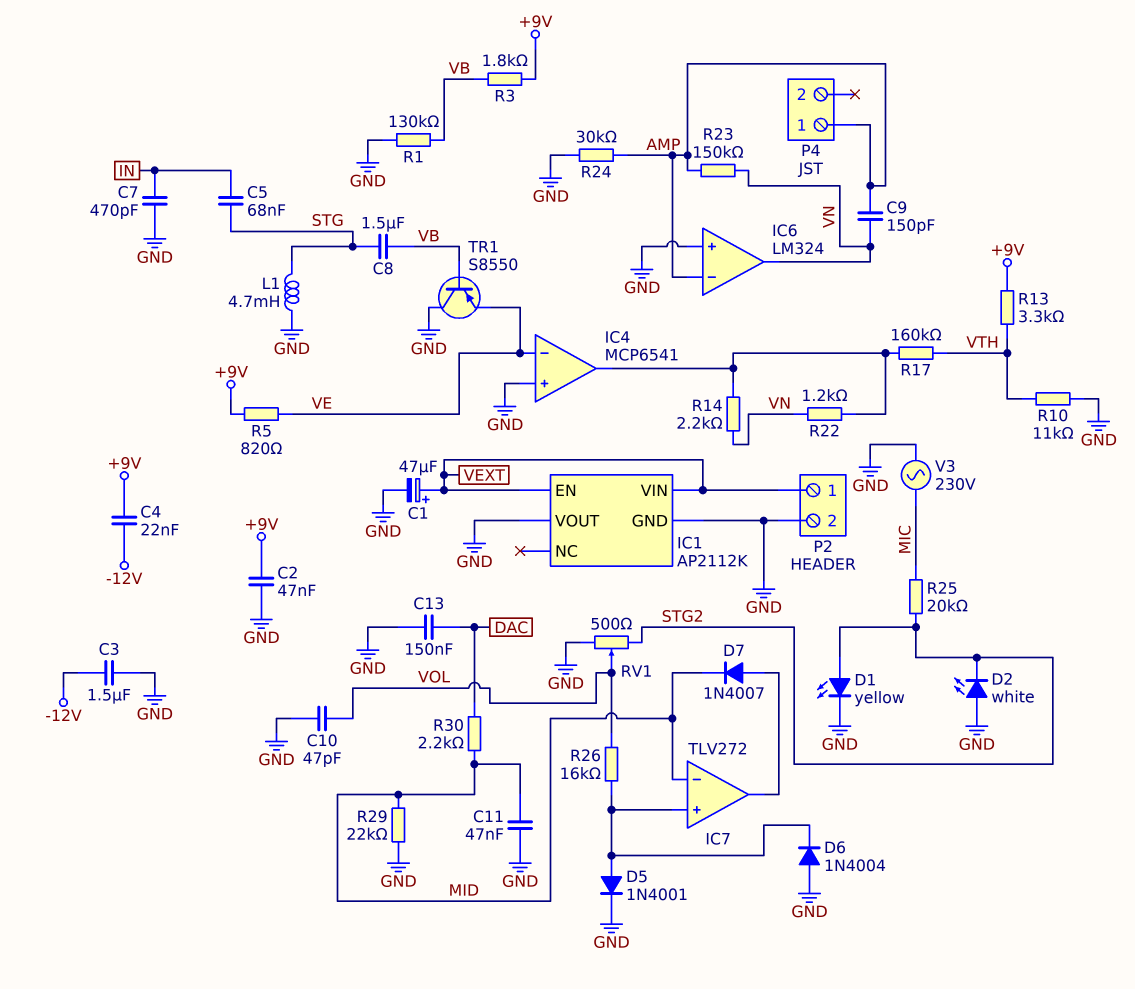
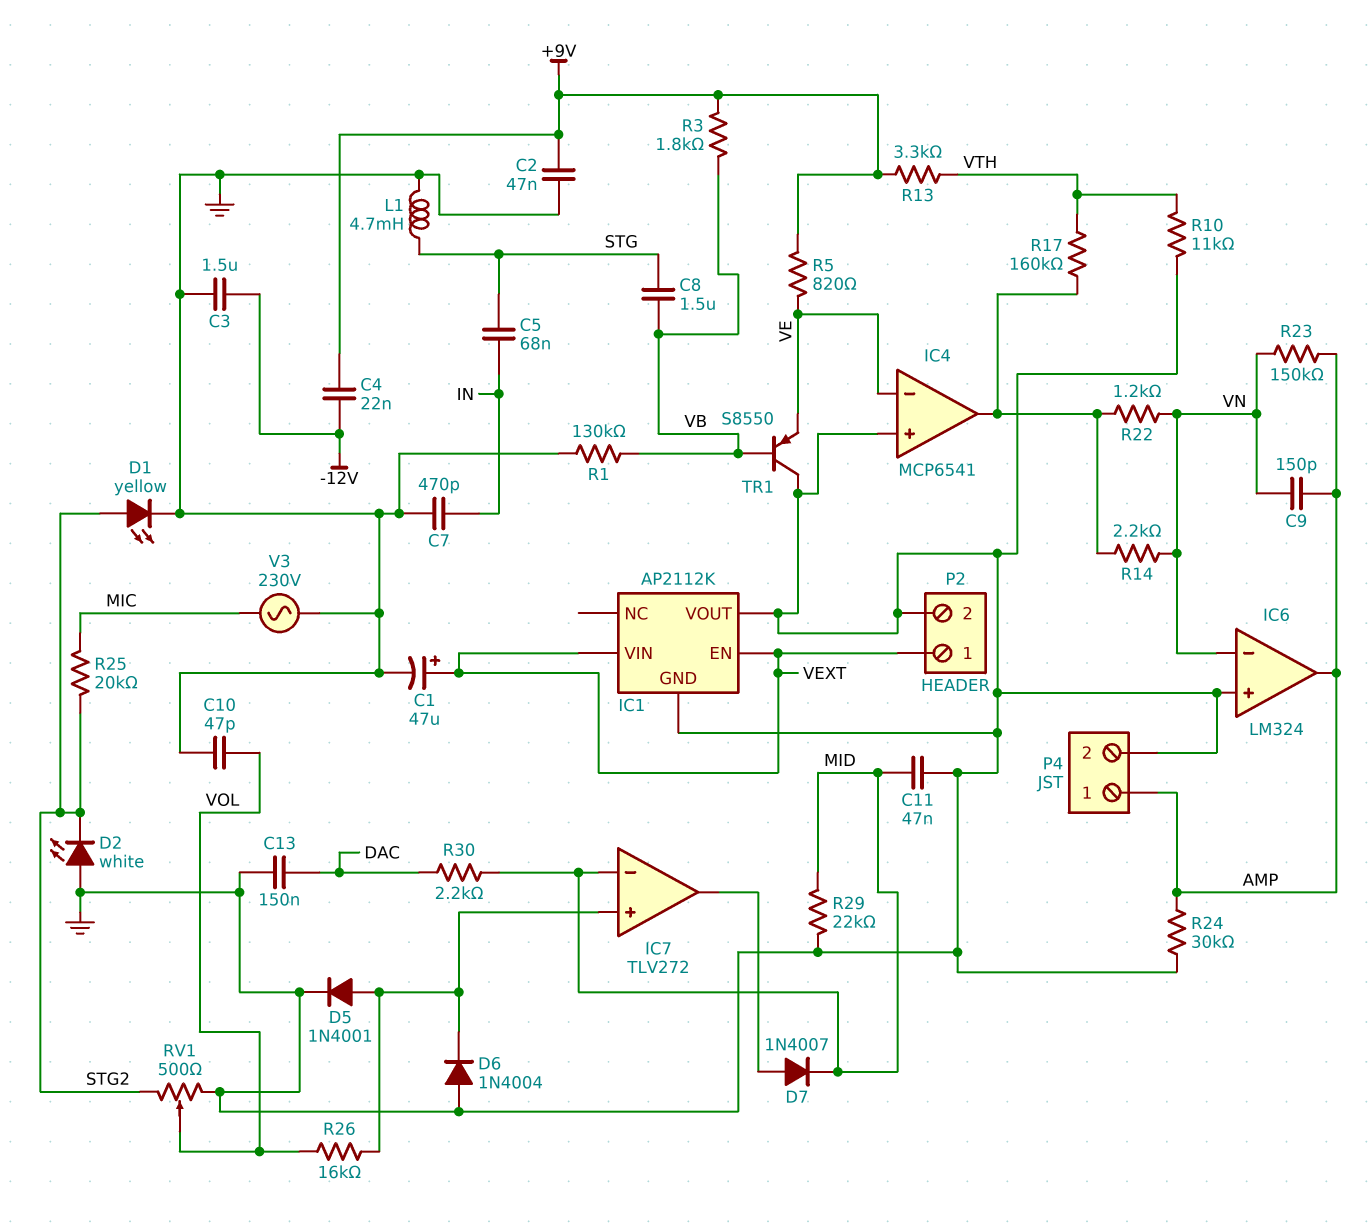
IC6 pin in-: AMP -> VN
IC6 pin out: VN -> AMP
P4 pin 2: none -> GND

